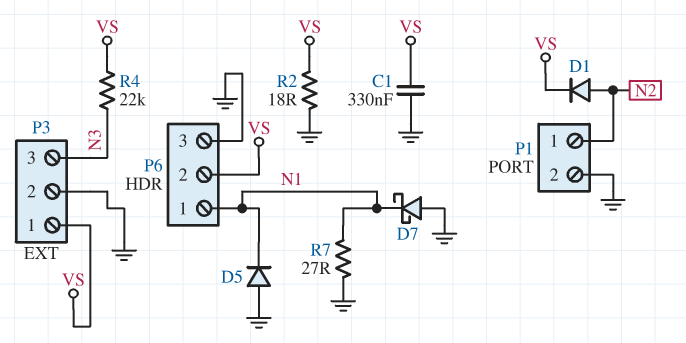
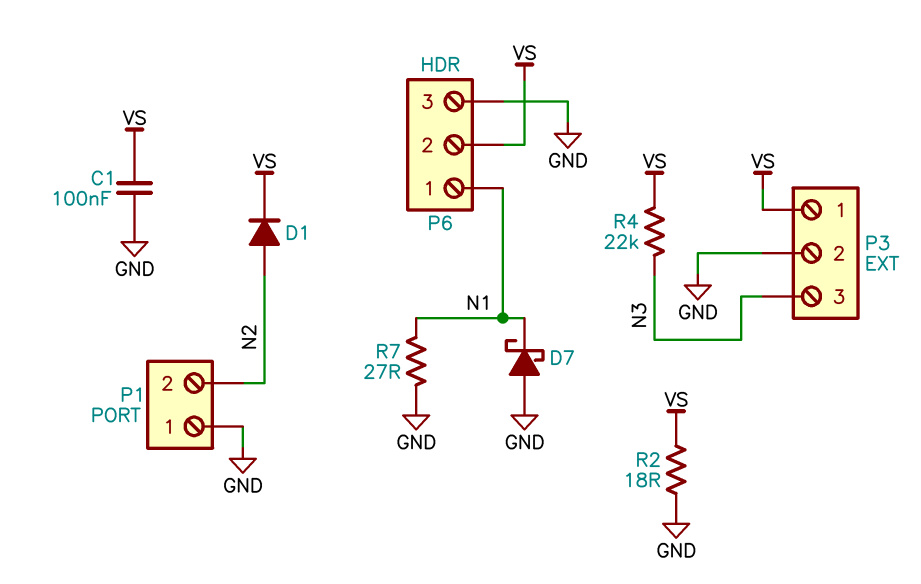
C1: 330nF (GND, VS) -> 100nF (GND, VS)
D5: diode (A GND, K N1) -> none
P1 pin 1: N2 -> GND
P1 pin 2: GND -> N2

